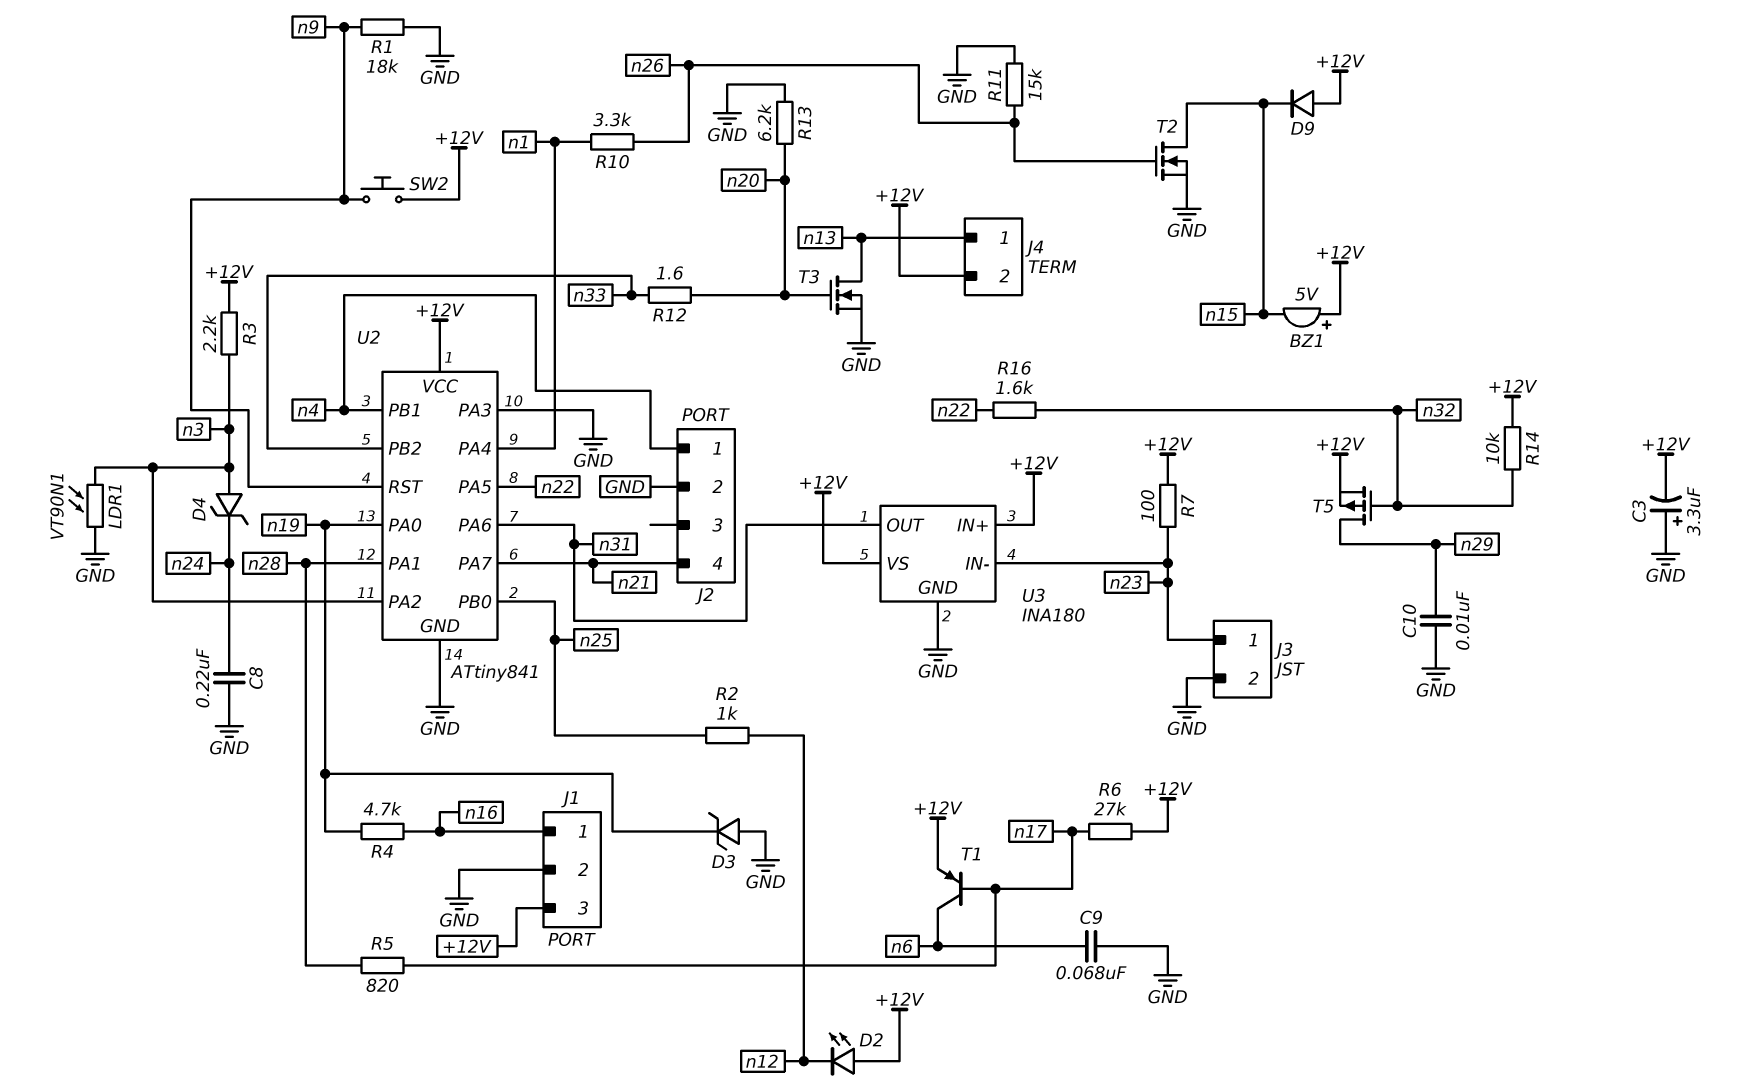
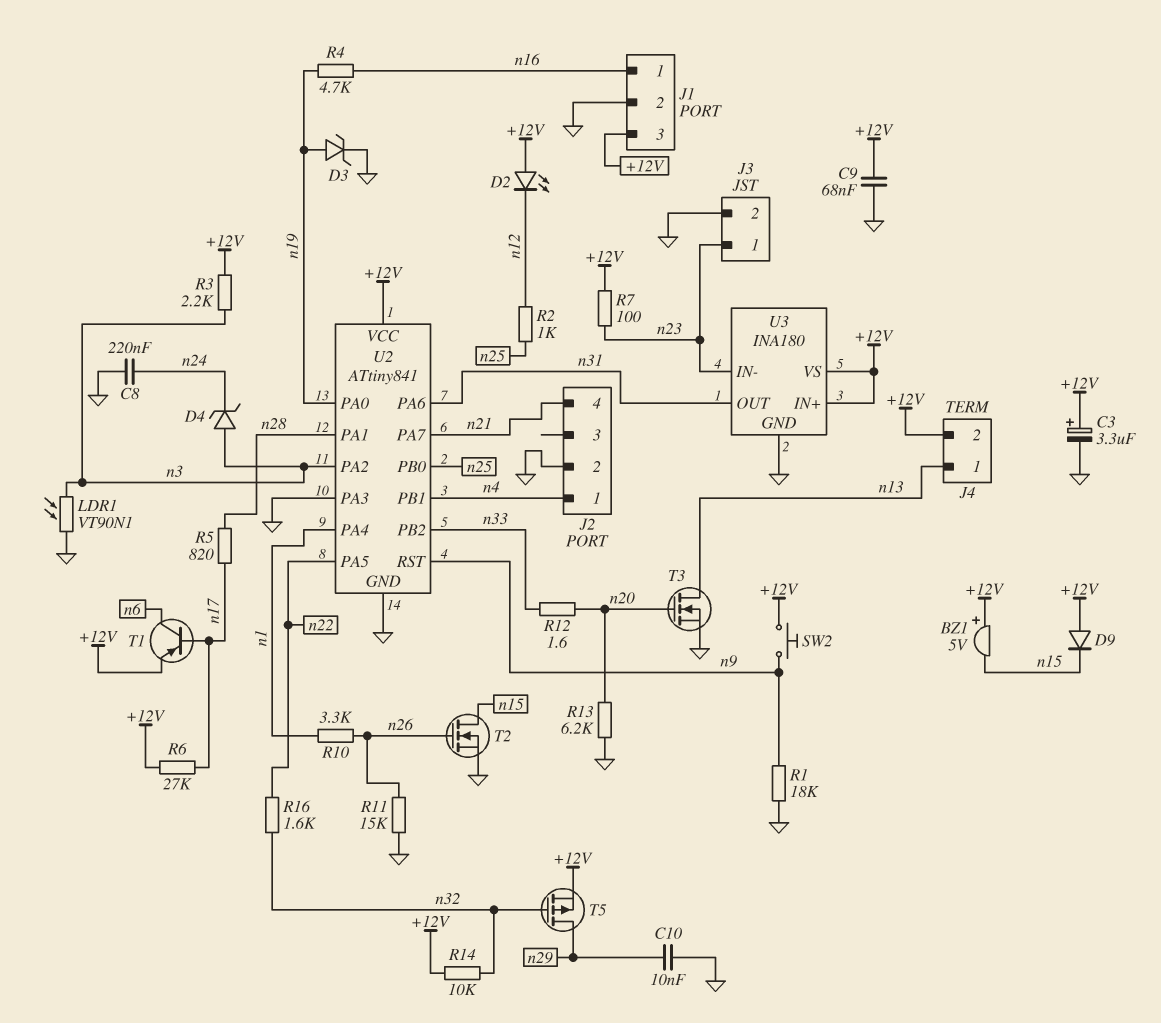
C3: 3.3uF (plus GND, minus +12V) -> 3.3uF (plus +12V, minus GND)
C9: 68nF (GND, n6) -> 68nF (+12V, GND)
D3: zener (A GND, K n19) -> zener (A n19, K GND)

